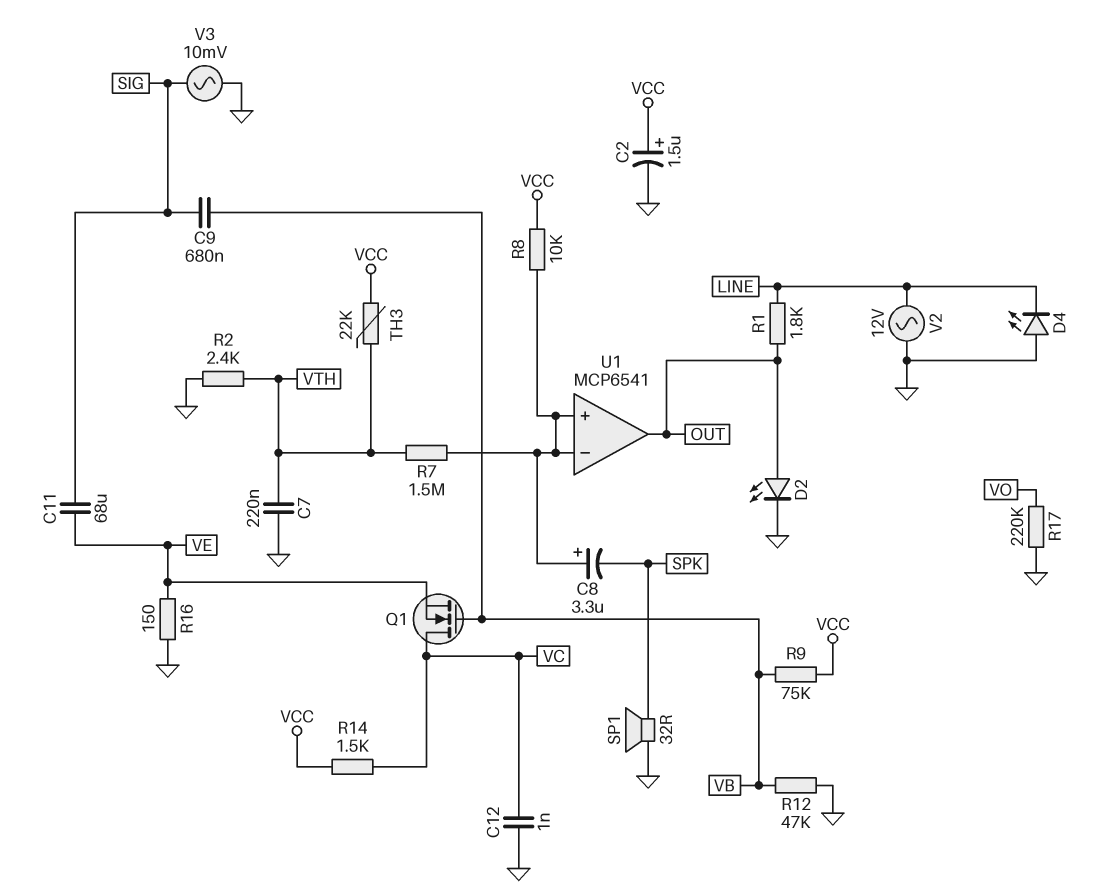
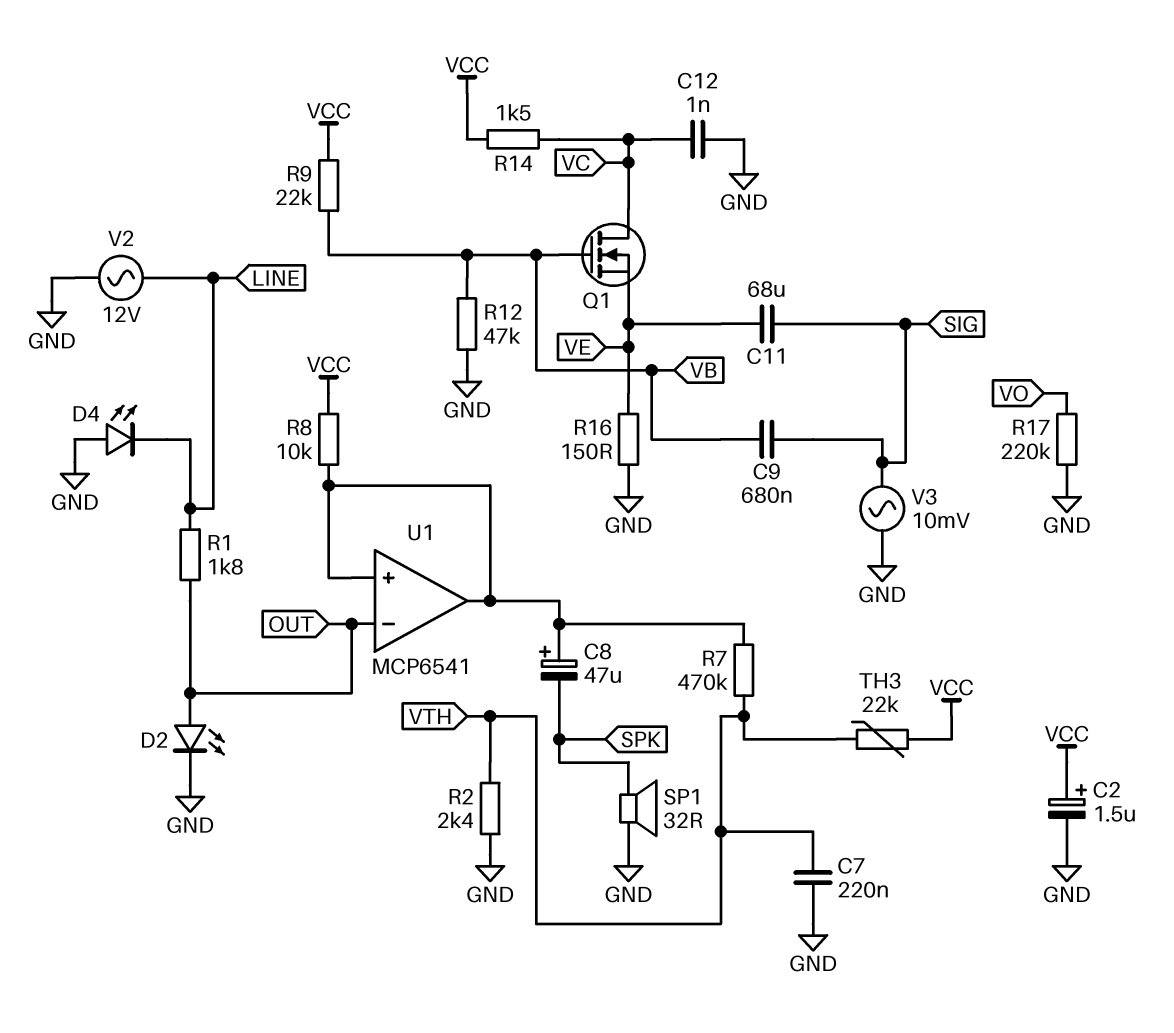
C8: 3.3uF (plus U1/in+, minus SPK) -> 47uF (plus U1/in+, minus SPK)
R7: 1.5M (U1/in+, VTH) -> 470k (U1/in+, VTH)
R9: 75k (VB, VCC) -> 22k (VB, VCC)
U1 pin in-: U1/in+ -> OUT
U1 pin out: OUT -> U1/in+

